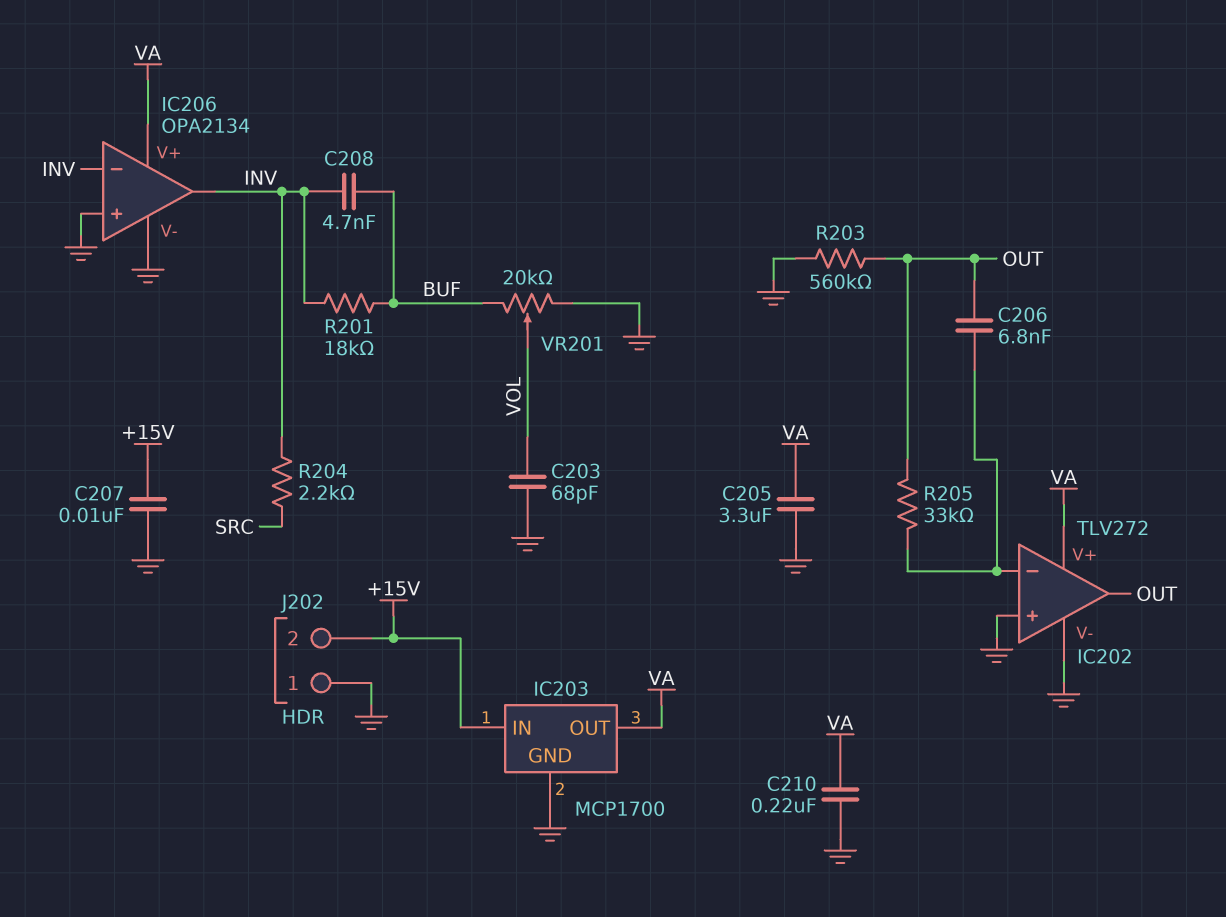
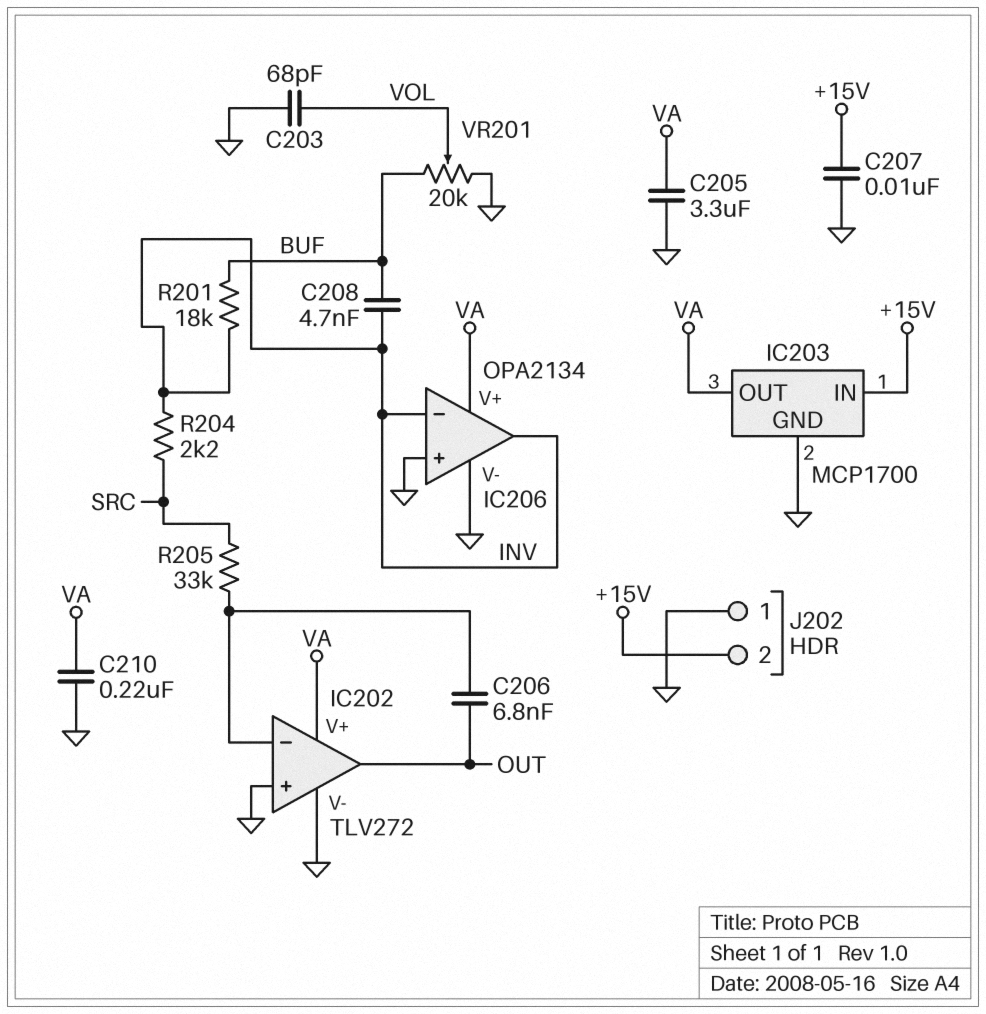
R203: 560k (GND, OUT) -> none
R205: 33k (IC202/in-, OUT) -> 33k (IC202/in-, SRC)

